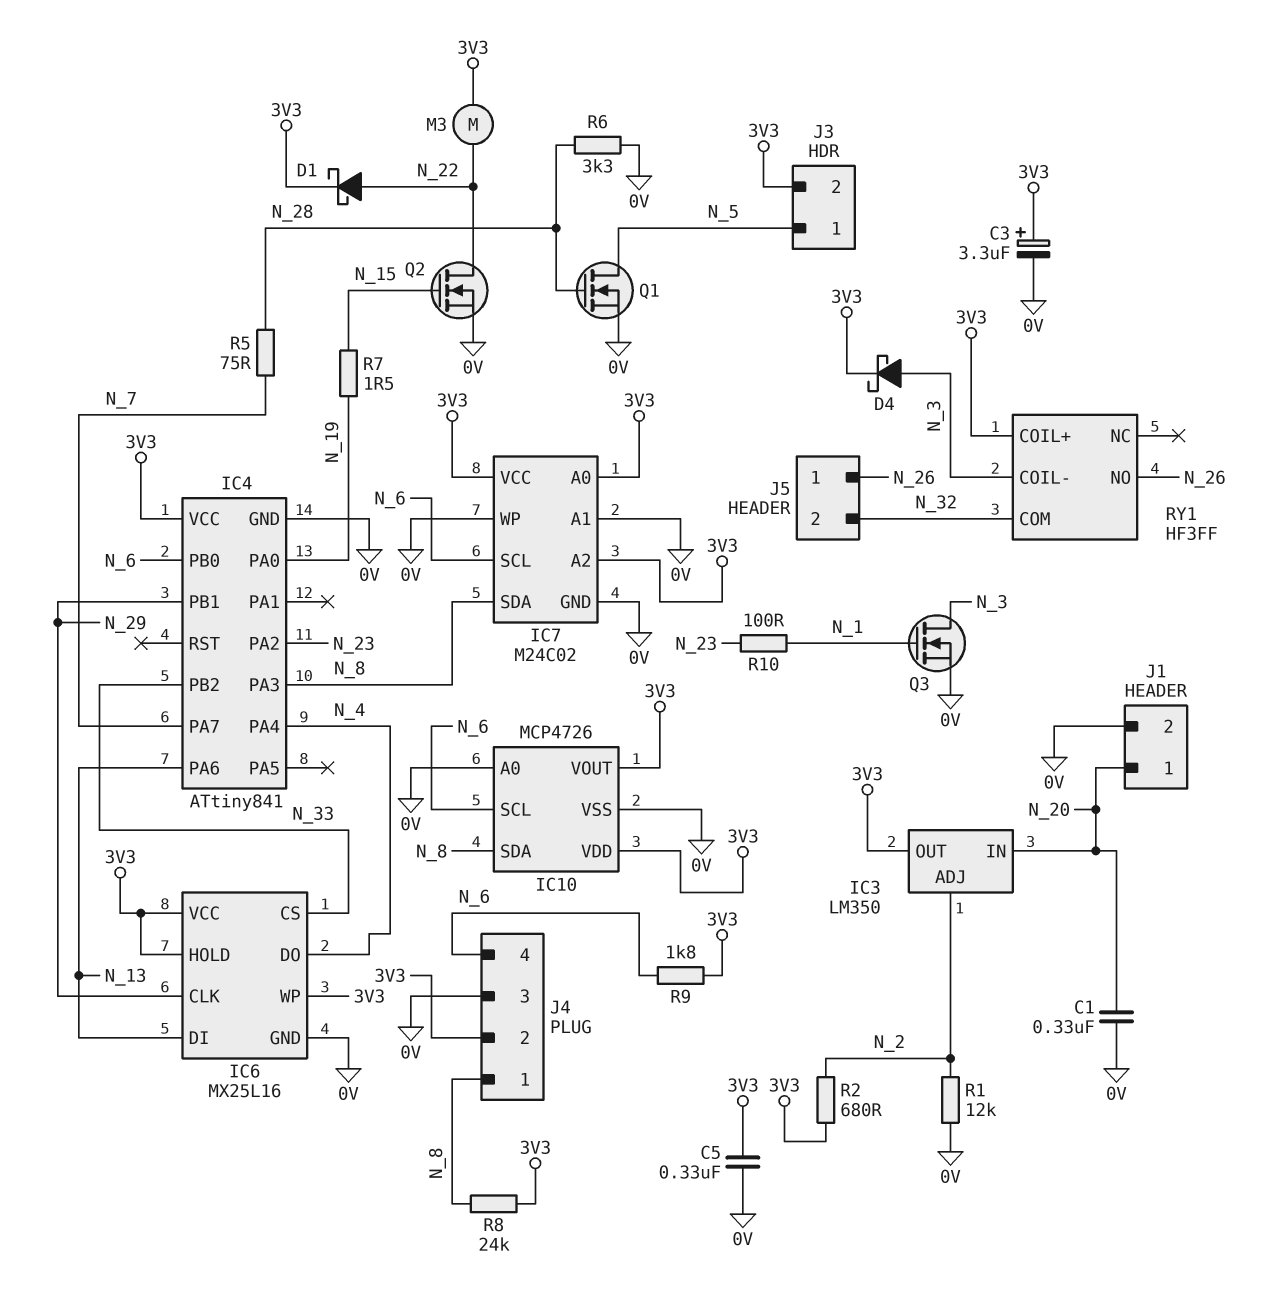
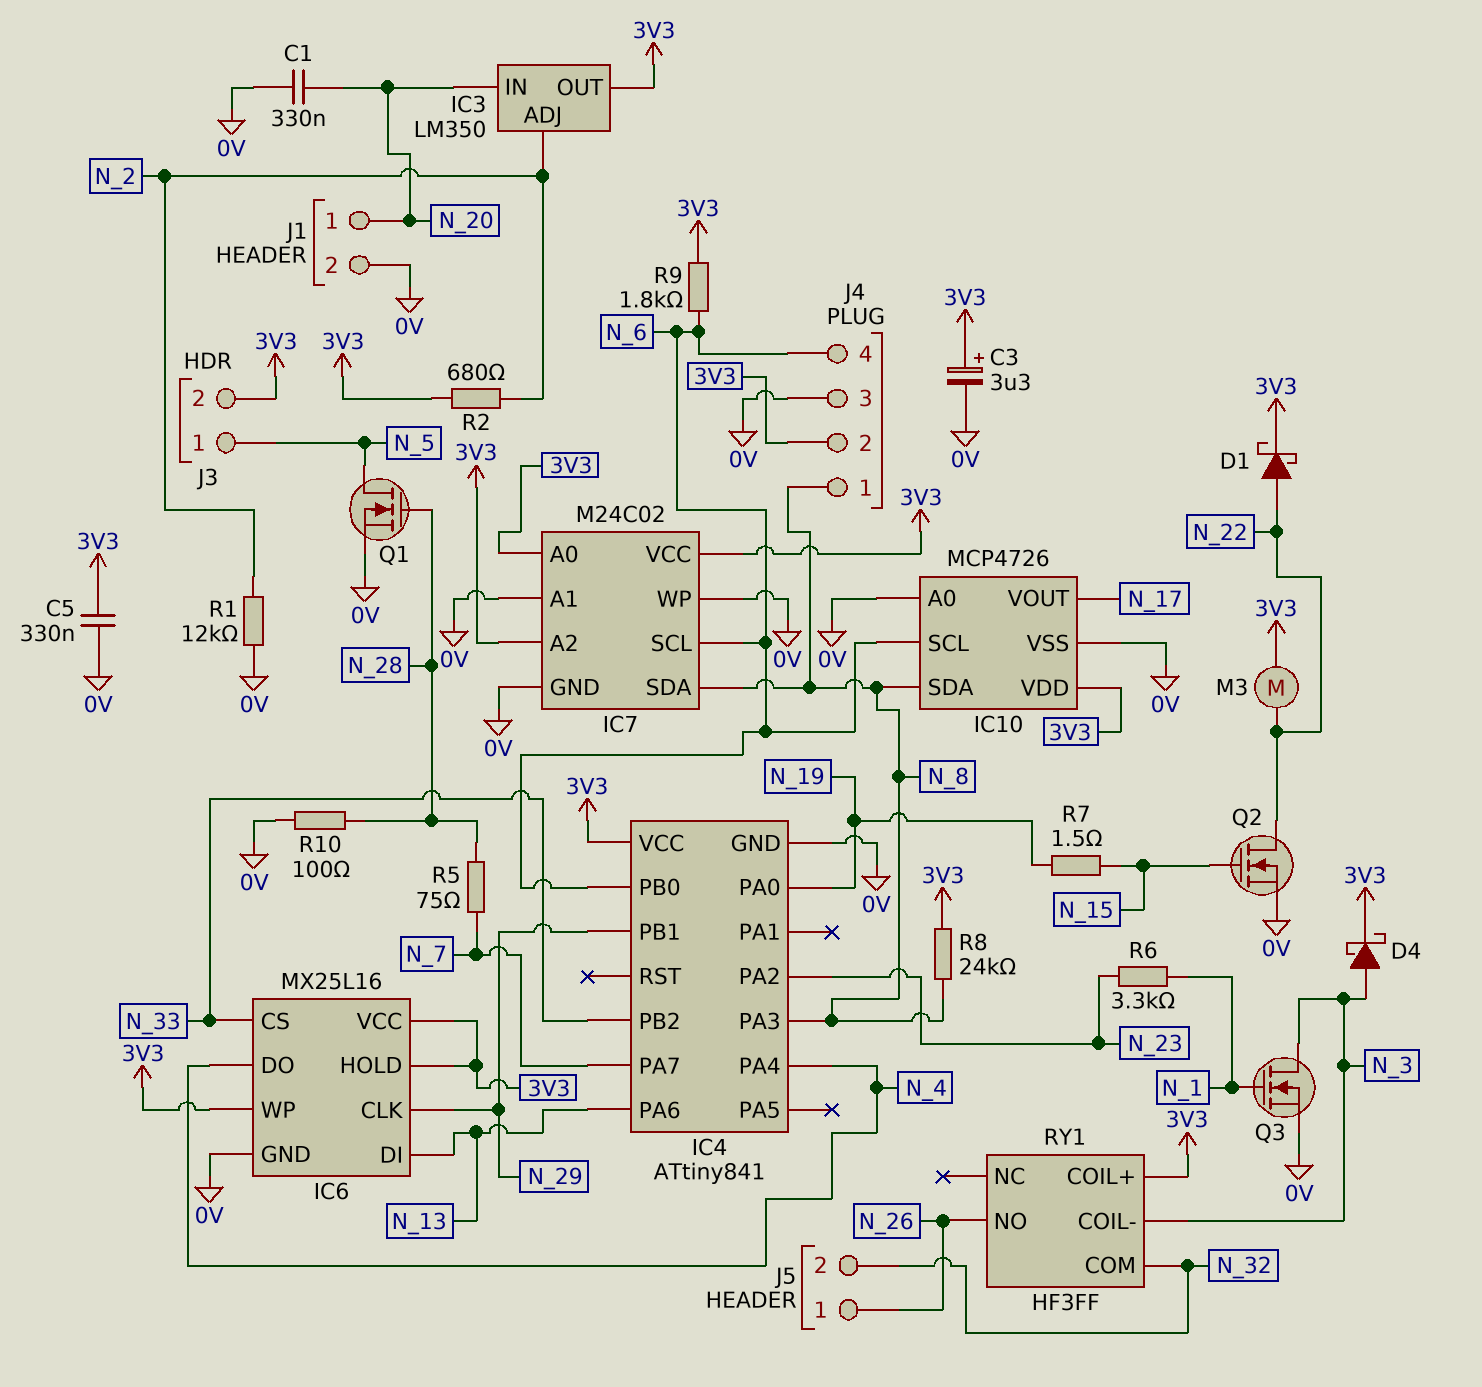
IC10 pin VOUT: 3V3 -> N_17
R6: 3.3k (0V, N_28) -> 3.3k (N_1, N_23)
R10: 100 (N_1, N_23) -> 100 (0V, N_28)

